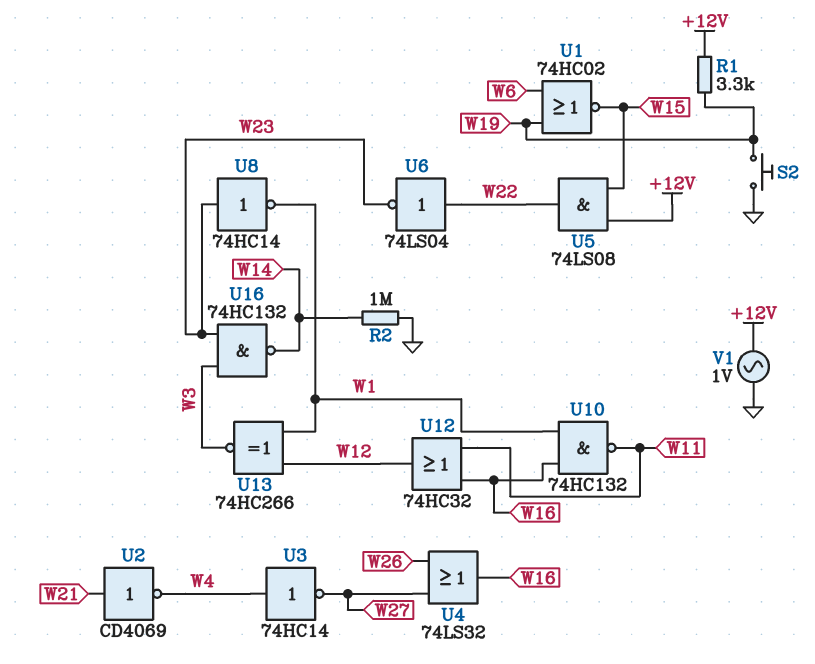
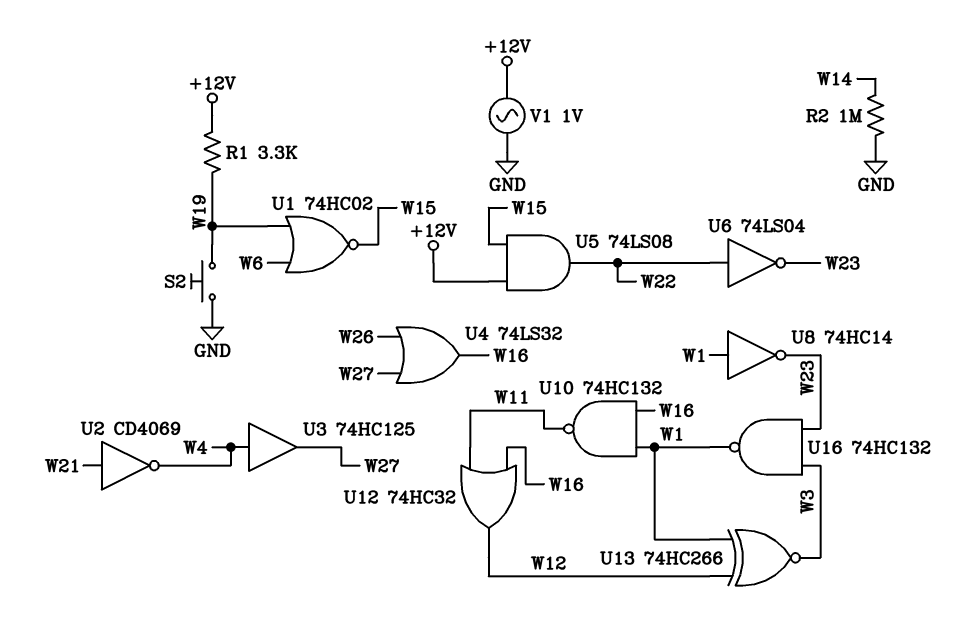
U3: NOT 74HC14 (in W4, out W27) -> buffer 74HC125 (in W4, out W27)
U8: NOT 74HC14 (in W23, out W1) -> NOT 74HC14 (in W1, out W23)
U16: NAND 74HC132 (in W3, in W23, out W14) -> NAND 74HC132 (in W3, in W23, out W1)

